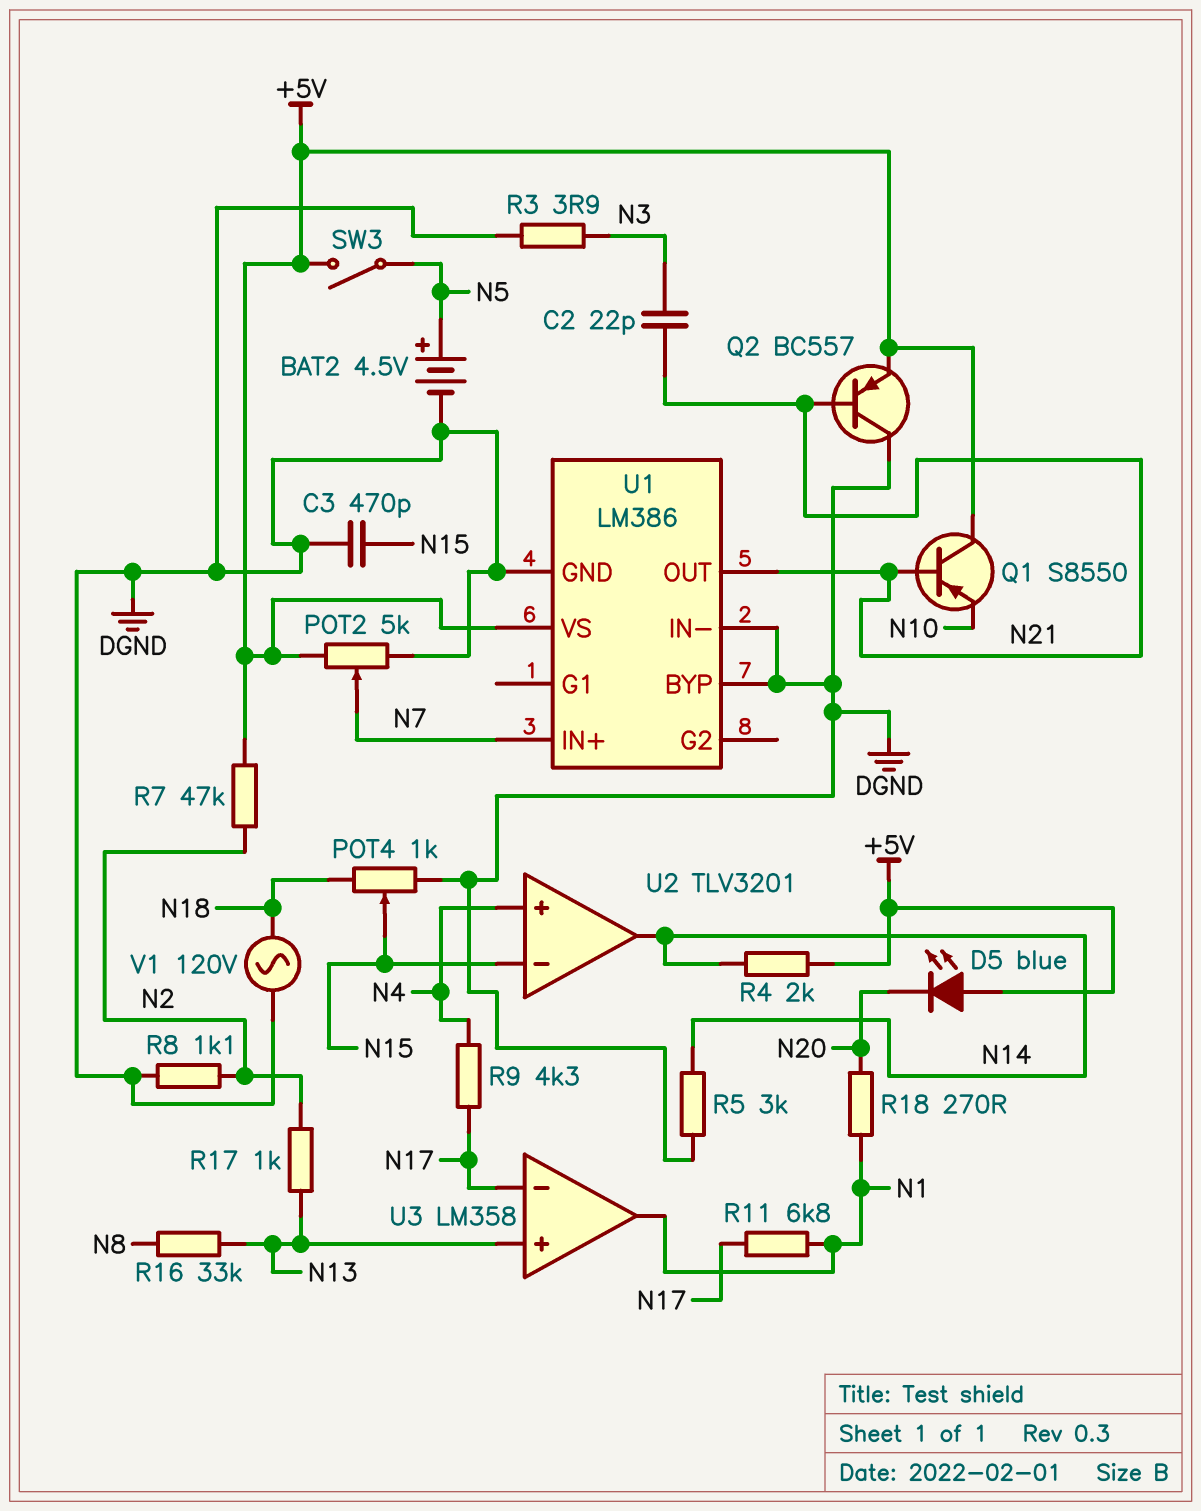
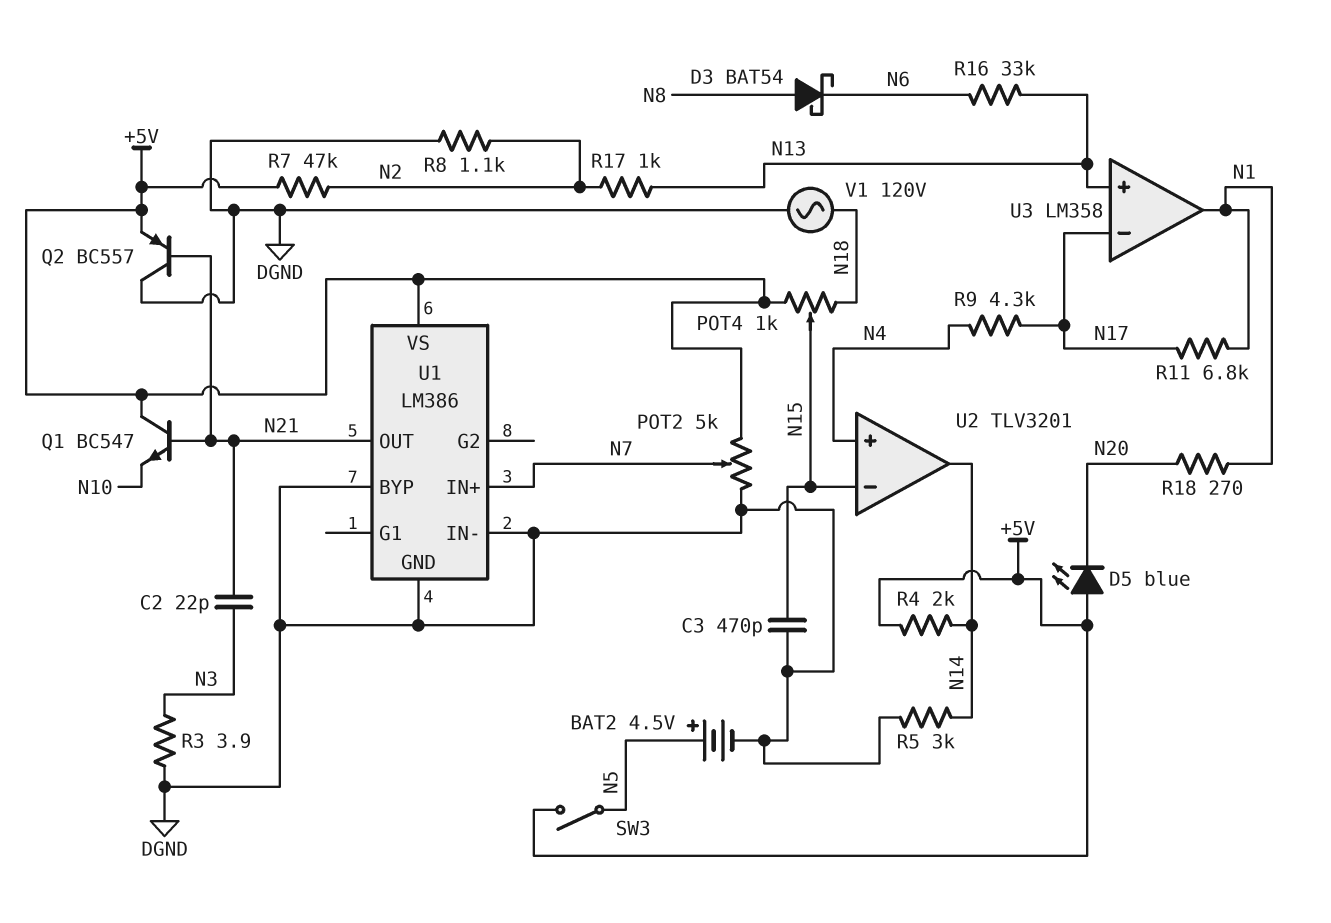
D3: none -> schottky BAT54 (A N8, K N6)
POT4: 1k (DGND, N18, wiper N15) -> 1k (+5V, N18, wiper N15)
Q1: PNP S8550 (B N21, C +5V, E N10) -> NPN BC547 (B N21, C +5V, E N10)
R16: 33k (N8, N13) -> 33k (N6, N13)

